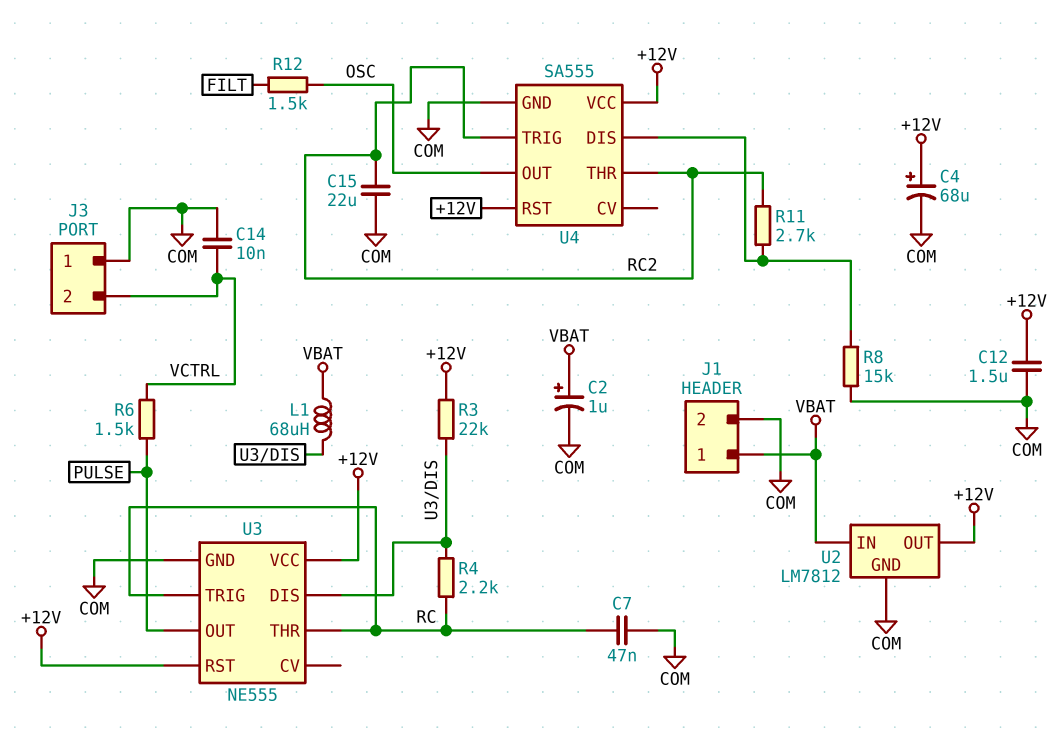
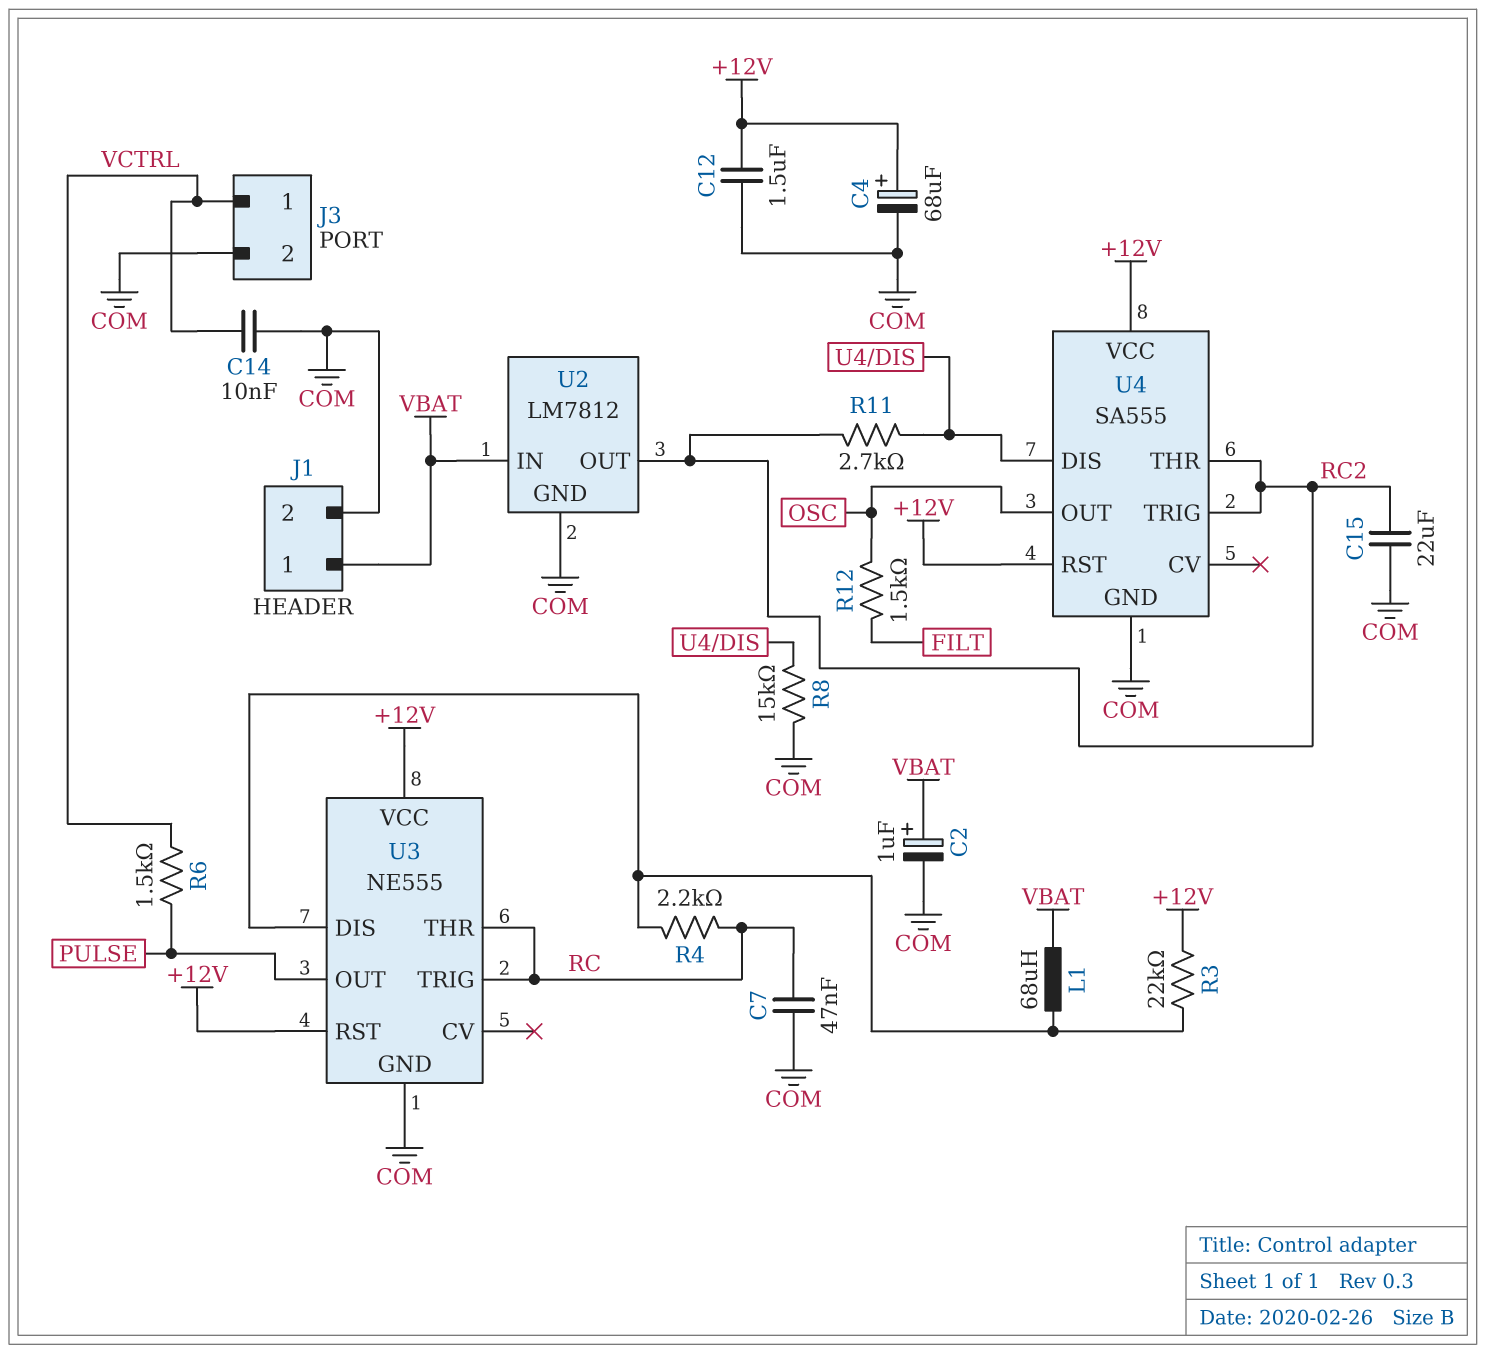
J3 pin 1: COM -> VCTRL
J3 pin 2: VCTRL -> COM
U2 pin OUT: +12V -> RC2

